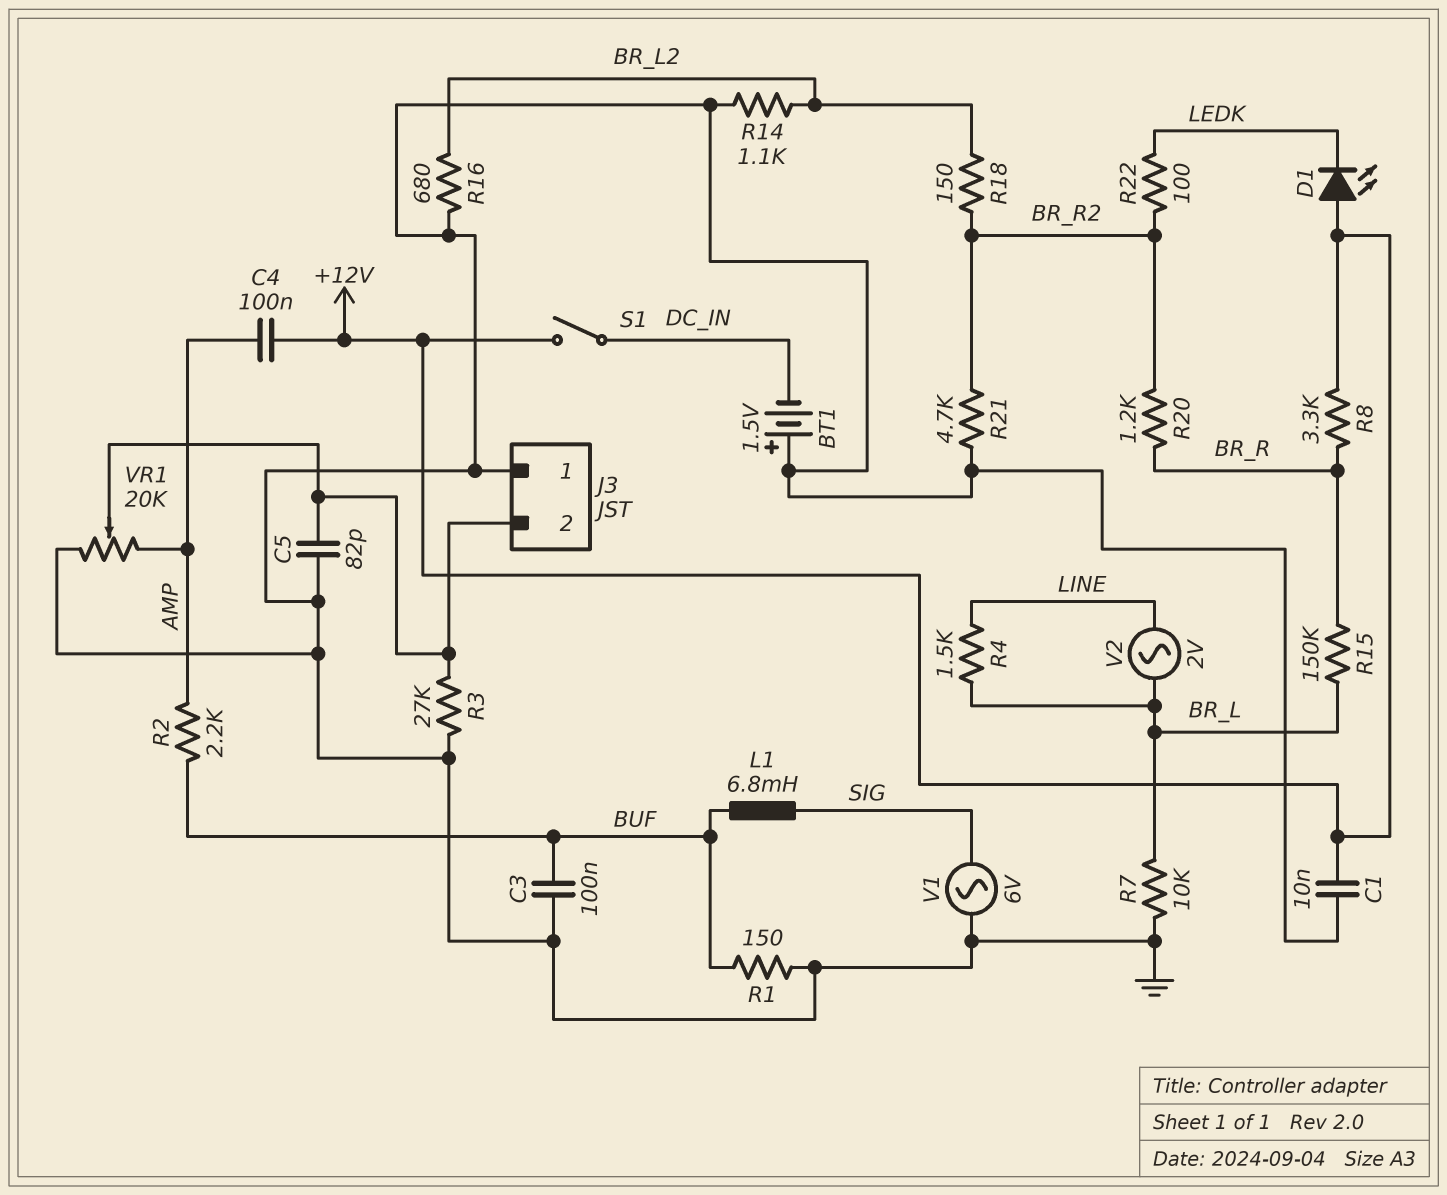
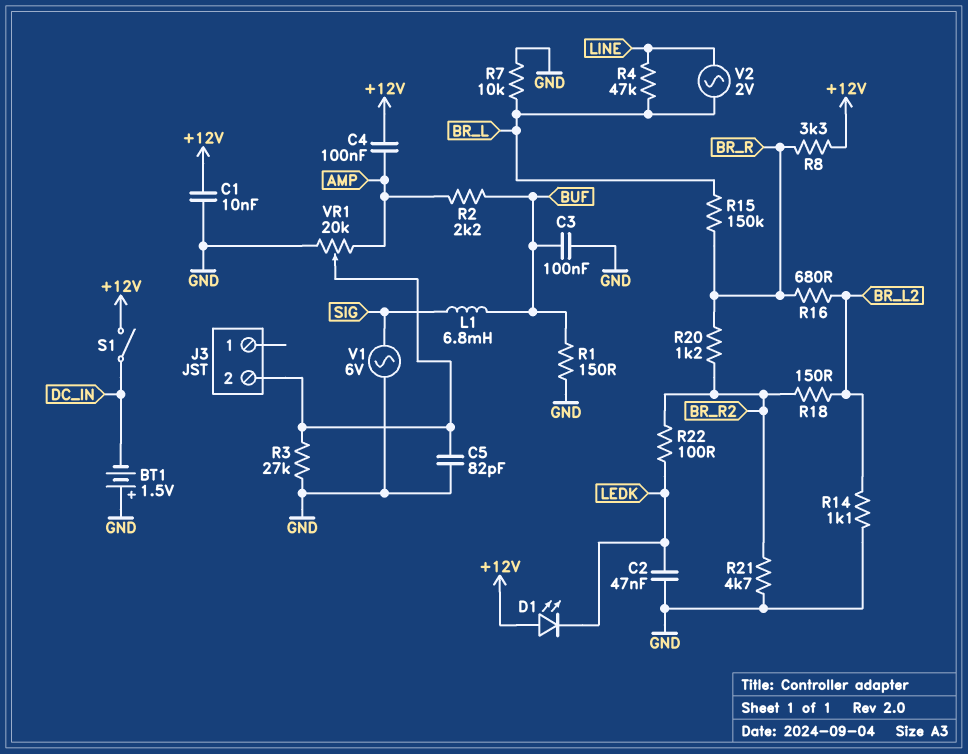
C2: none -> 47nF (GND, LEDK)
J3 pin 1: GND -> none
R4: 1.5k (BR_L, LINE) -> 47k (BR_L, LINE)
R16: 680 (BR_L2, GND) -> 680 (BR_L2, BR_R)

